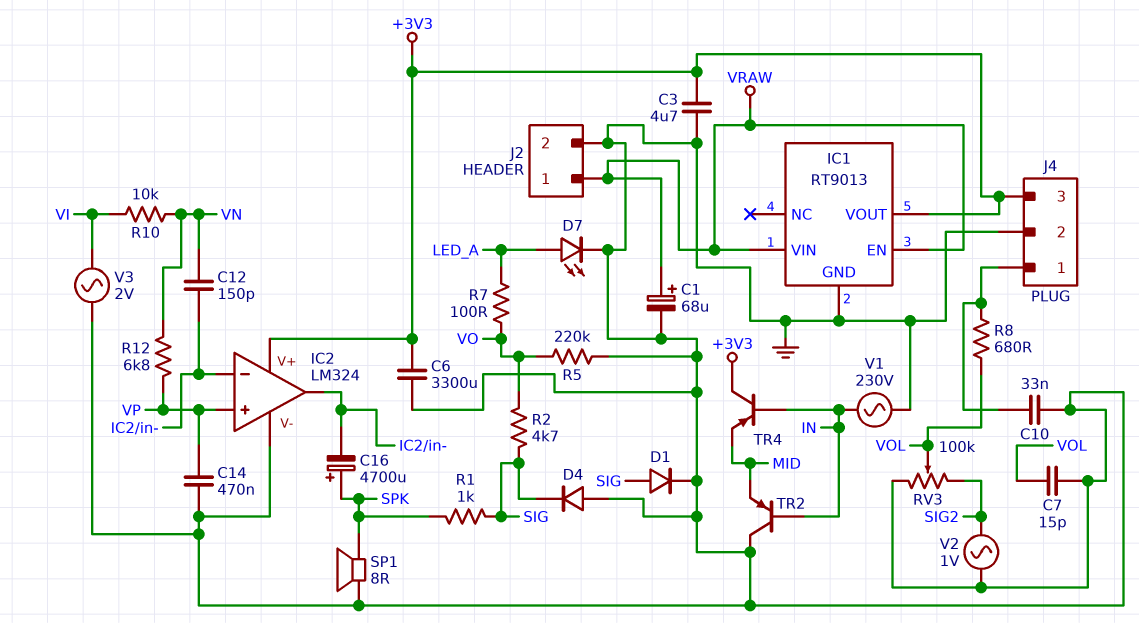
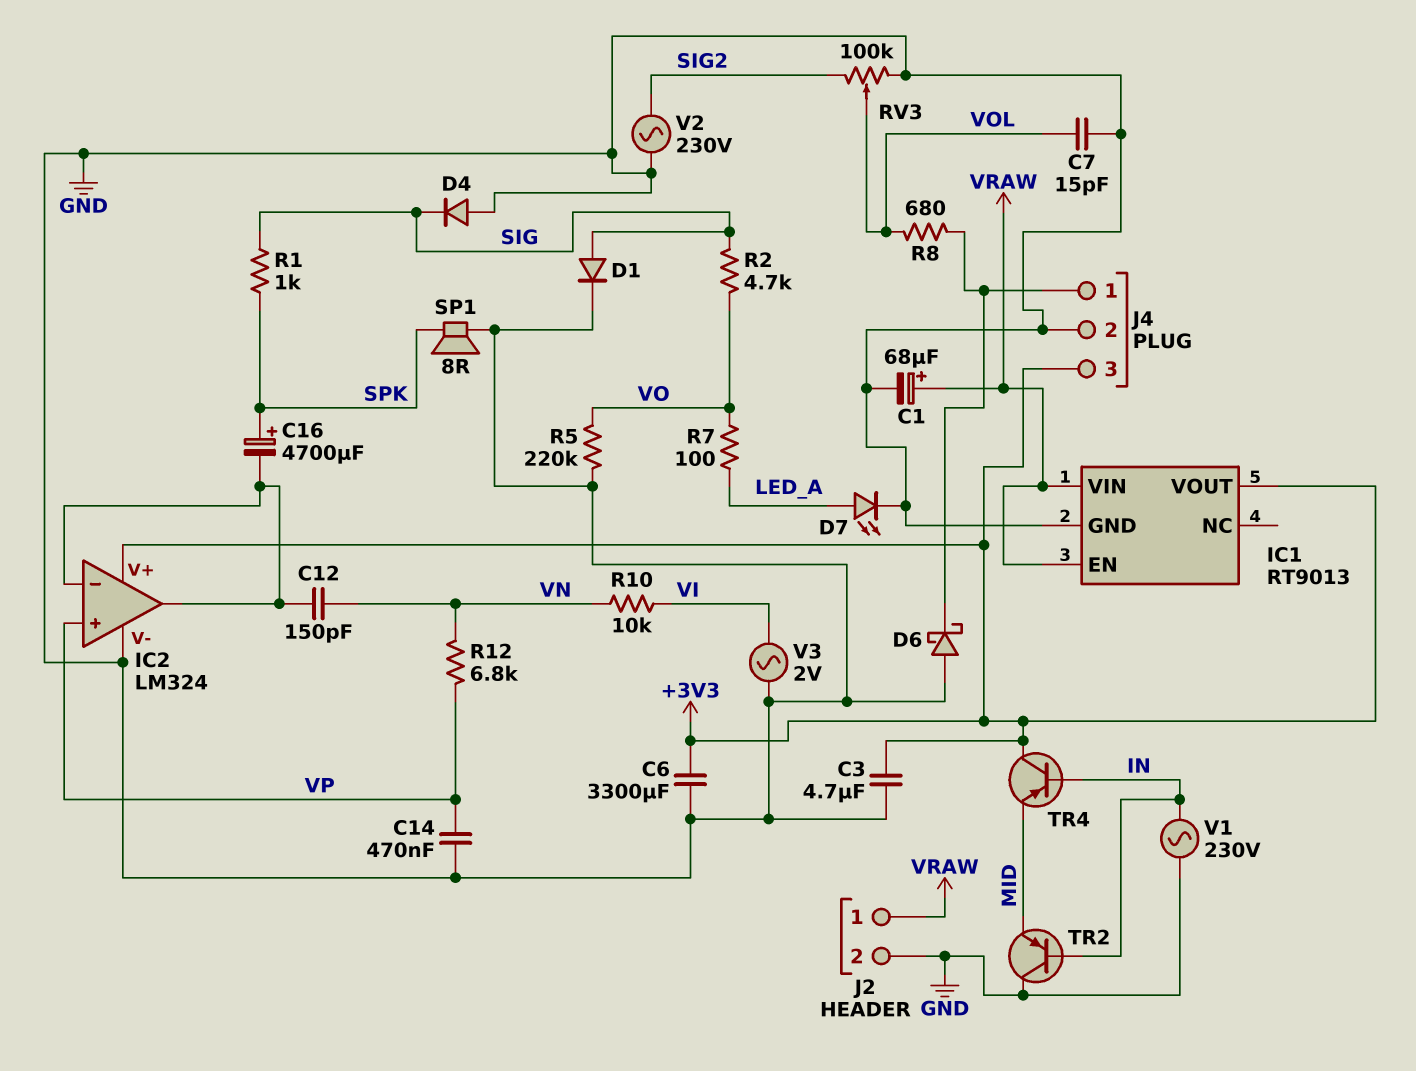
C10: 33nF (GND, J4/1) -> none
D6: none -> schottky (A GND, K J4/1)
V2: AC 1V (GND, SIG2) -> AC 230V (GND, SIG2)

